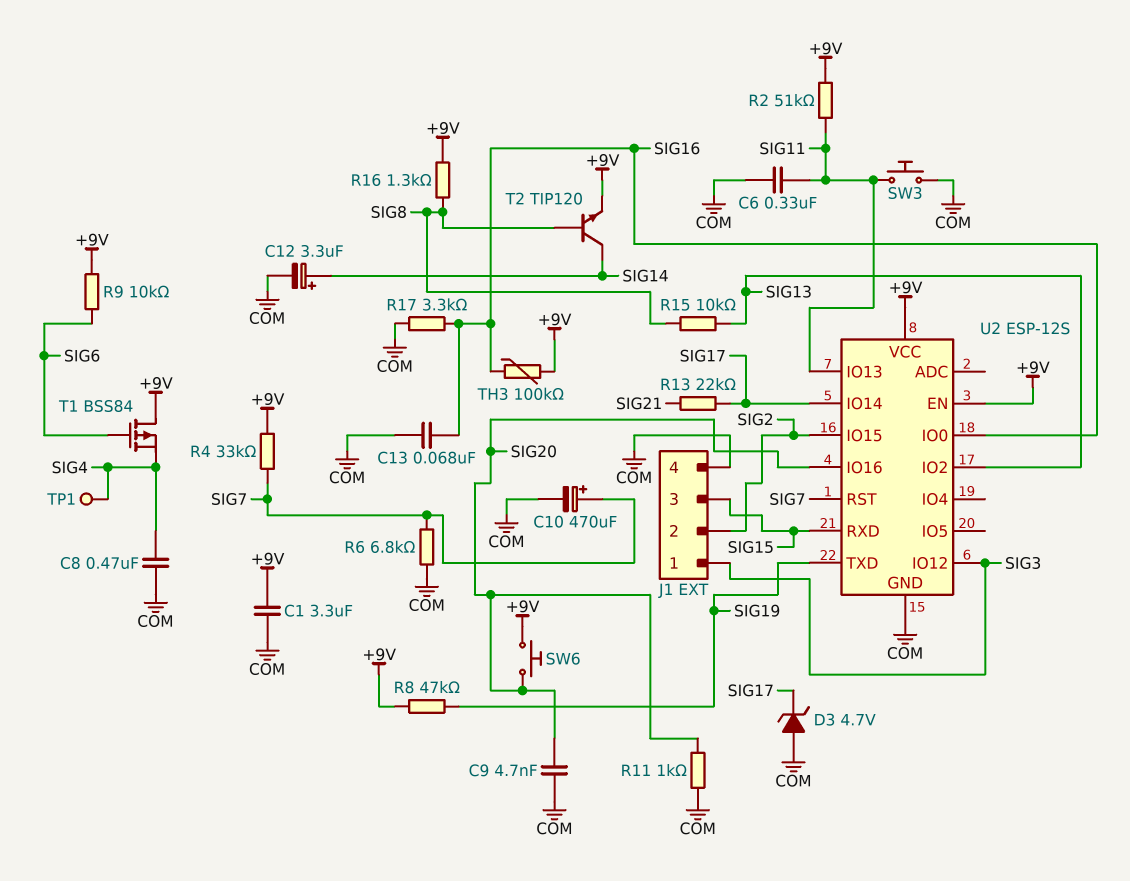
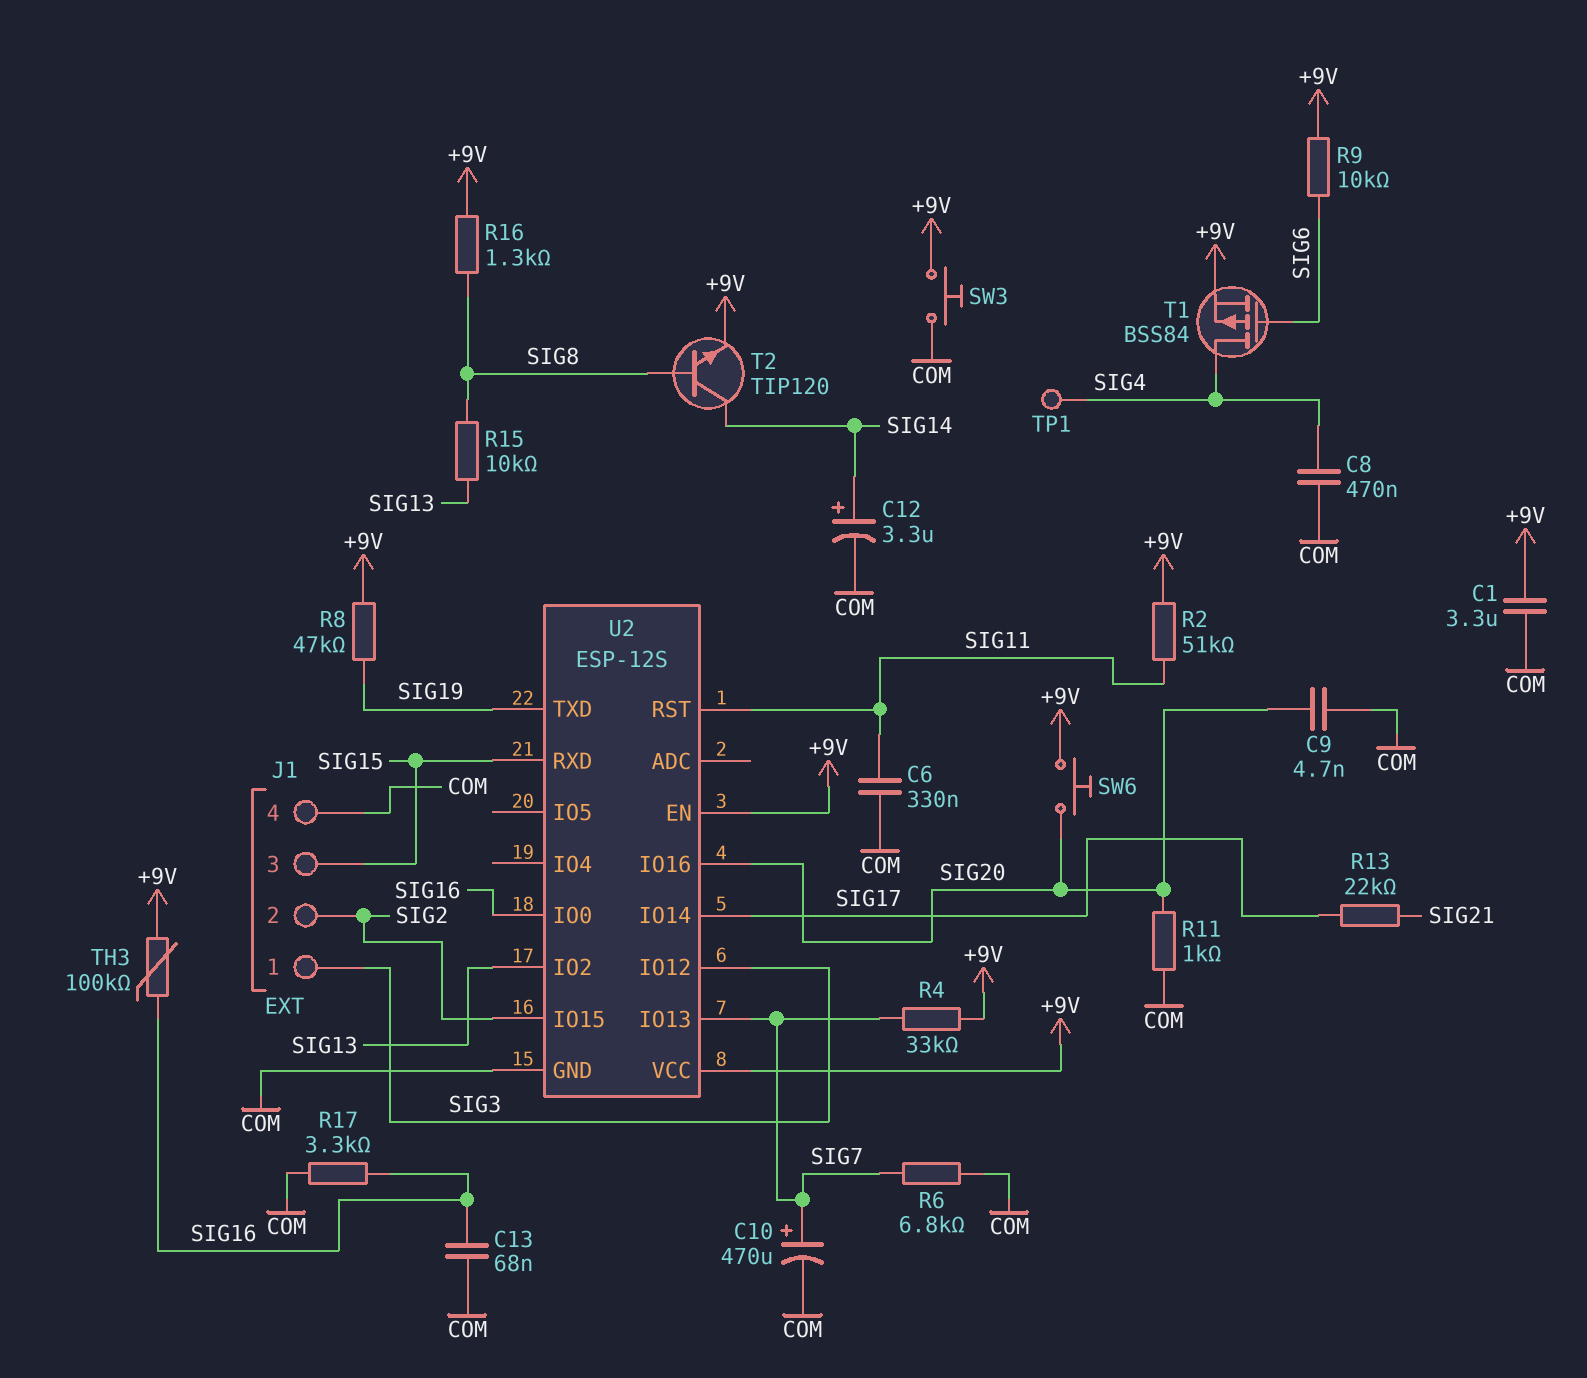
D3: zener 4.7V (A COM, K SIG17) -> none
SW3: button (COM, SIG11) -> button (+9V, COM)
T1: PMOS BSS84 (G SIG6, D +9V, S SIG4) -> PMOS BSS84 (G SIG6, D SIG4, S +9V)
U2 pin IO13: SIG11 -> SIG7
U2 pin RST: SIG7 -> SIG11

